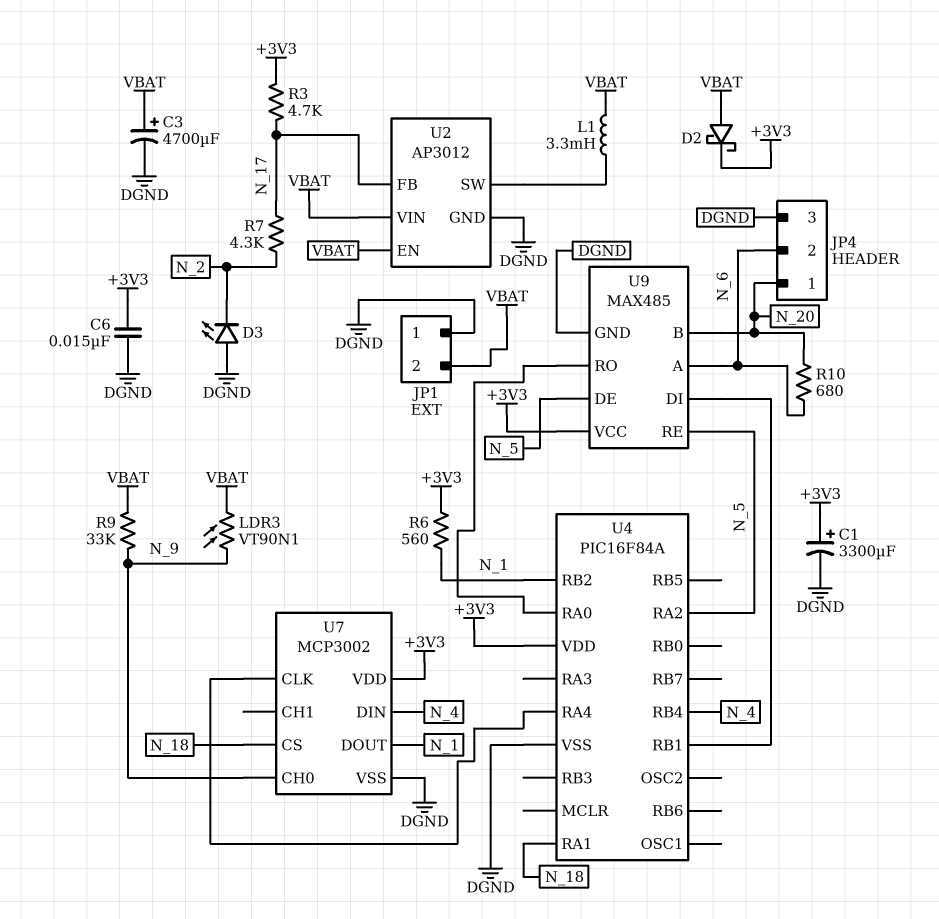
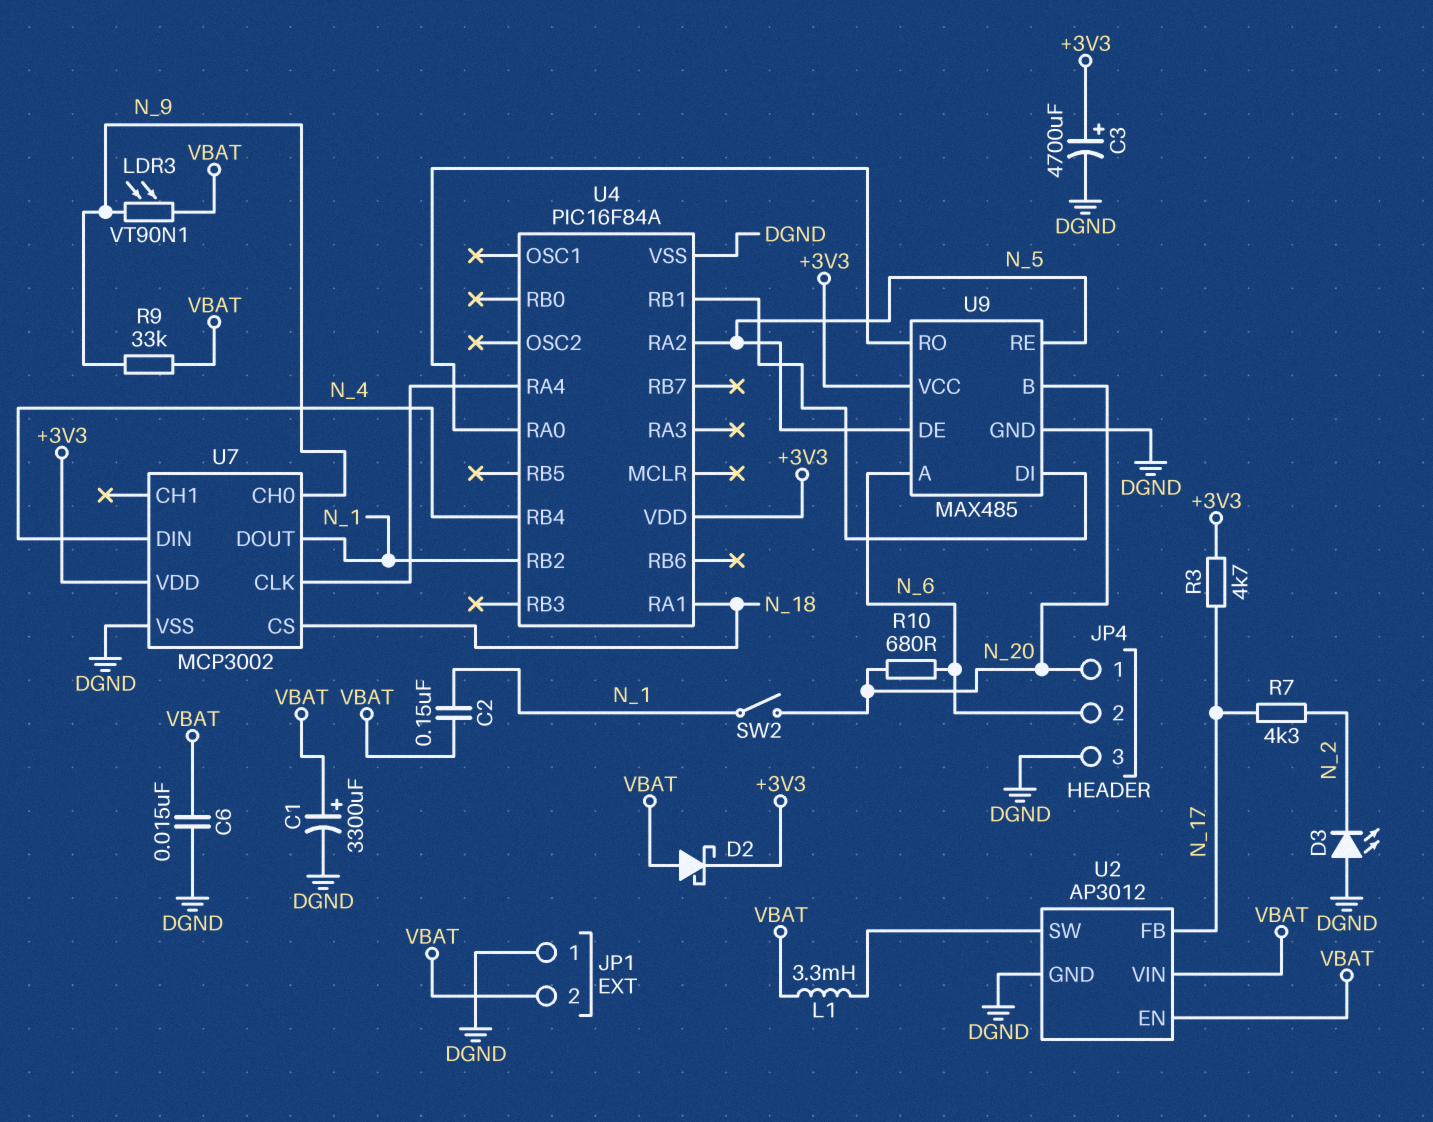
C1: 3300uF (plus +3V3, minus DGND) -> 3300uF (plus VBAT, minus DGND)
C2: none -> 150nF (N_1, VBAT)
C3: 4700uF (plus VBAT, minus DGND) -> 4700uF (plus +3V3, minus DGND)
C6: 15nF (+3V3, DGND) -> 15nF (DGND, VBAT)
R6: 560 (+3V3, N_1) -> none
SW2: none -> switch (N_1, N_20)

